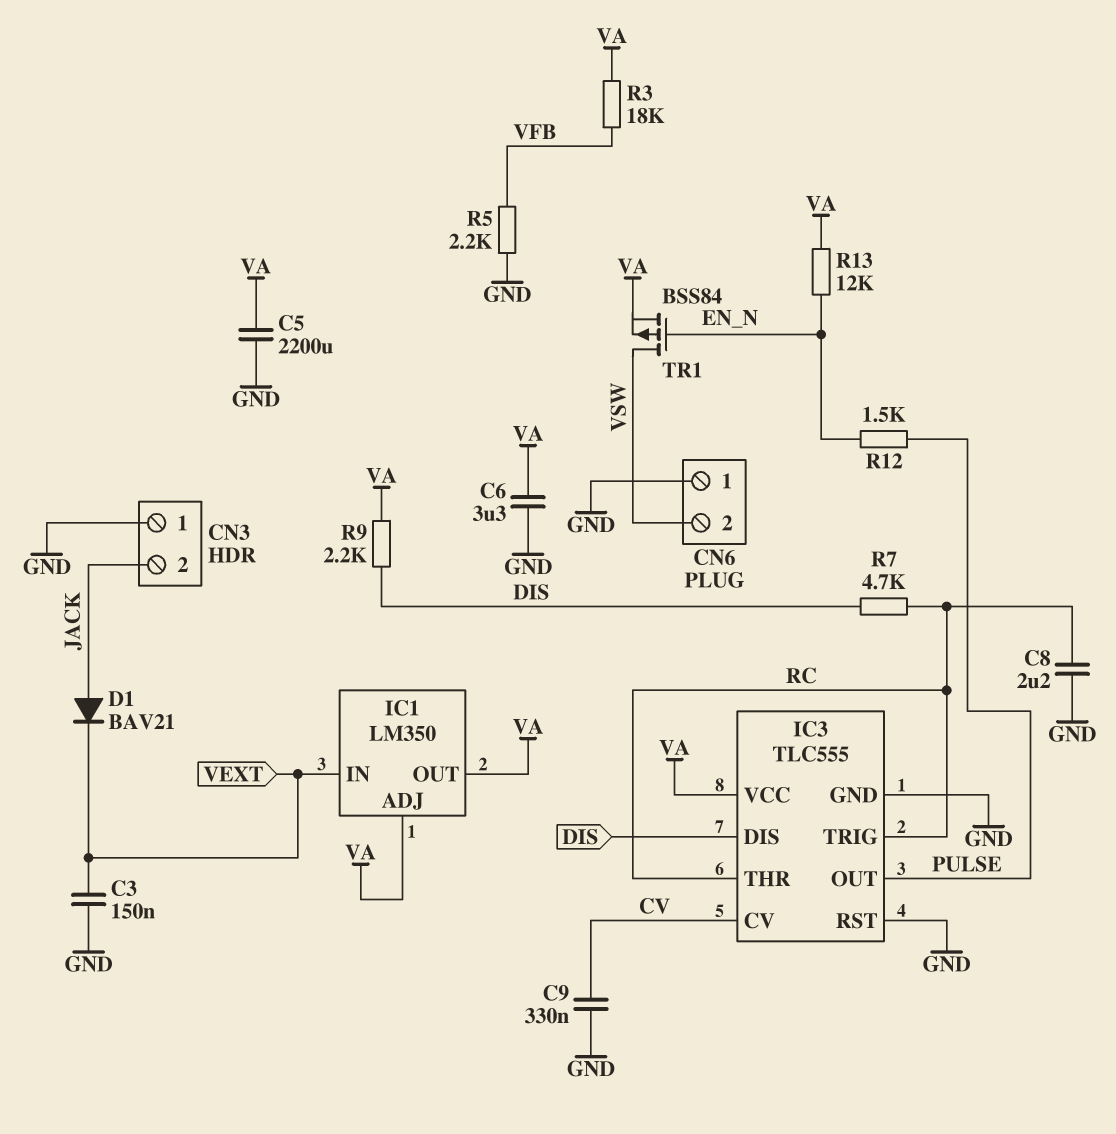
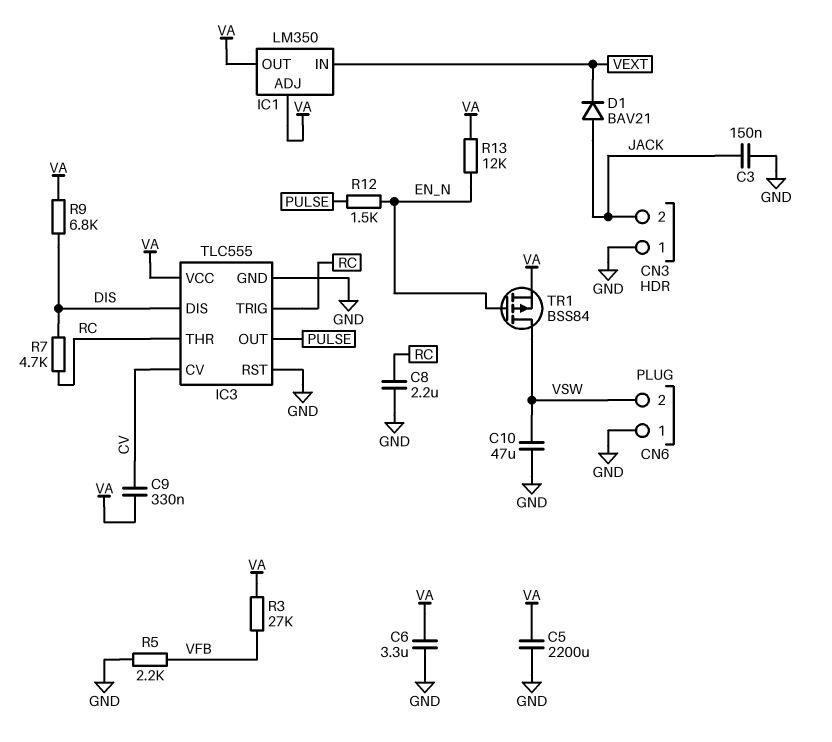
C3: 150nF (GND, VEXT) -> 150nF (GND, JACK)
C9: 330nF (CV, GND) -> 330nF (CV, VA)
C10: none -> 47uF (GND, VSW)
R3: 18k (VA, VFB) -> 27k (VA, VFB)
R9: 2.2k (DIS, VA) -> 6.8k (DIS, VA)

